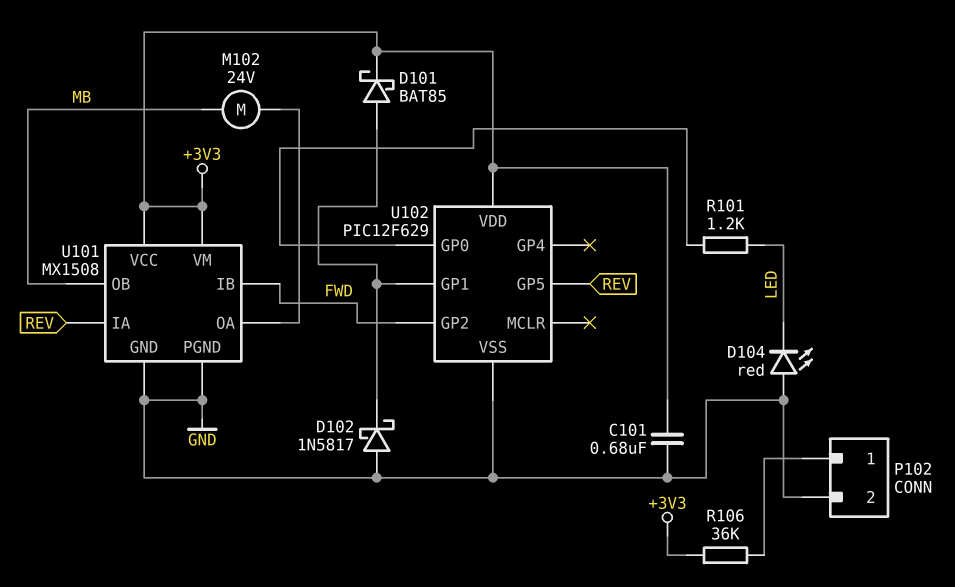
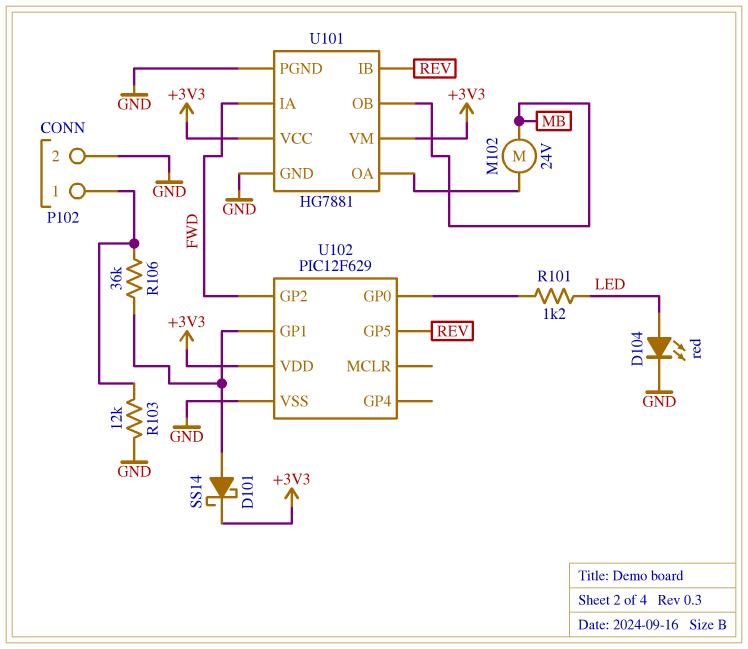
C101: 680nF (+3V3, GND) -> none
D101: schottky BAT85 (A U102/GP1, K +3V3) -> schottky SS14 (A U102/GP1, K +3V3)
D102: schottky 1N5817 (A GND, K U102/GP1) -> none
D104: LED red (A GND, K LED) -> LED red (A LED, K GND)
R103: none -> 12k (GND, P102/1)
R106: 36k (+3V3, P102/1) -> 36k (P102/1, U102/GP1)
U101: MX1508 -> HG7881
U101 pin IA: REV -> FWD
U101 pin IB: FWD -> REV

